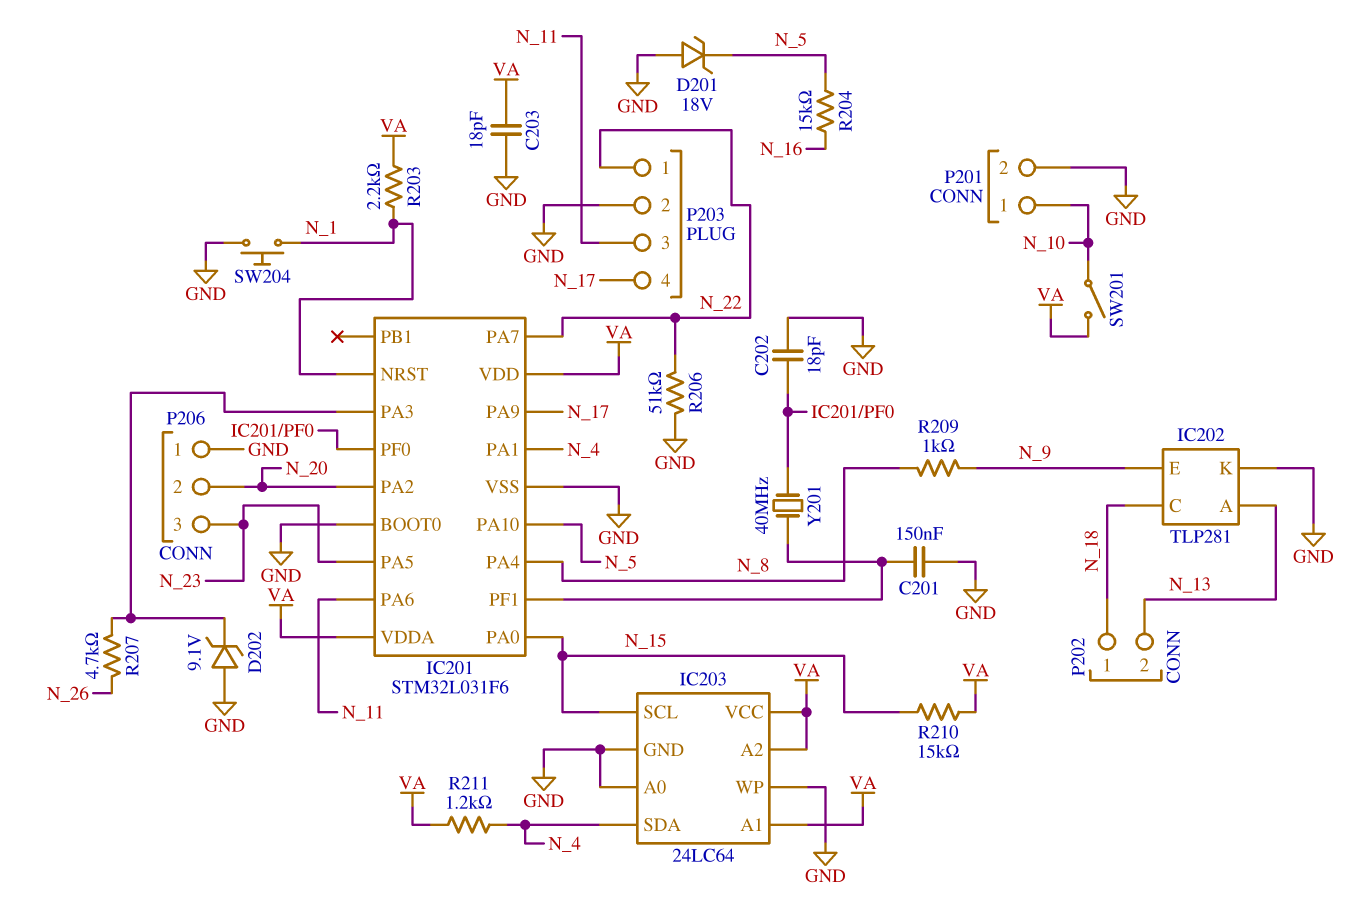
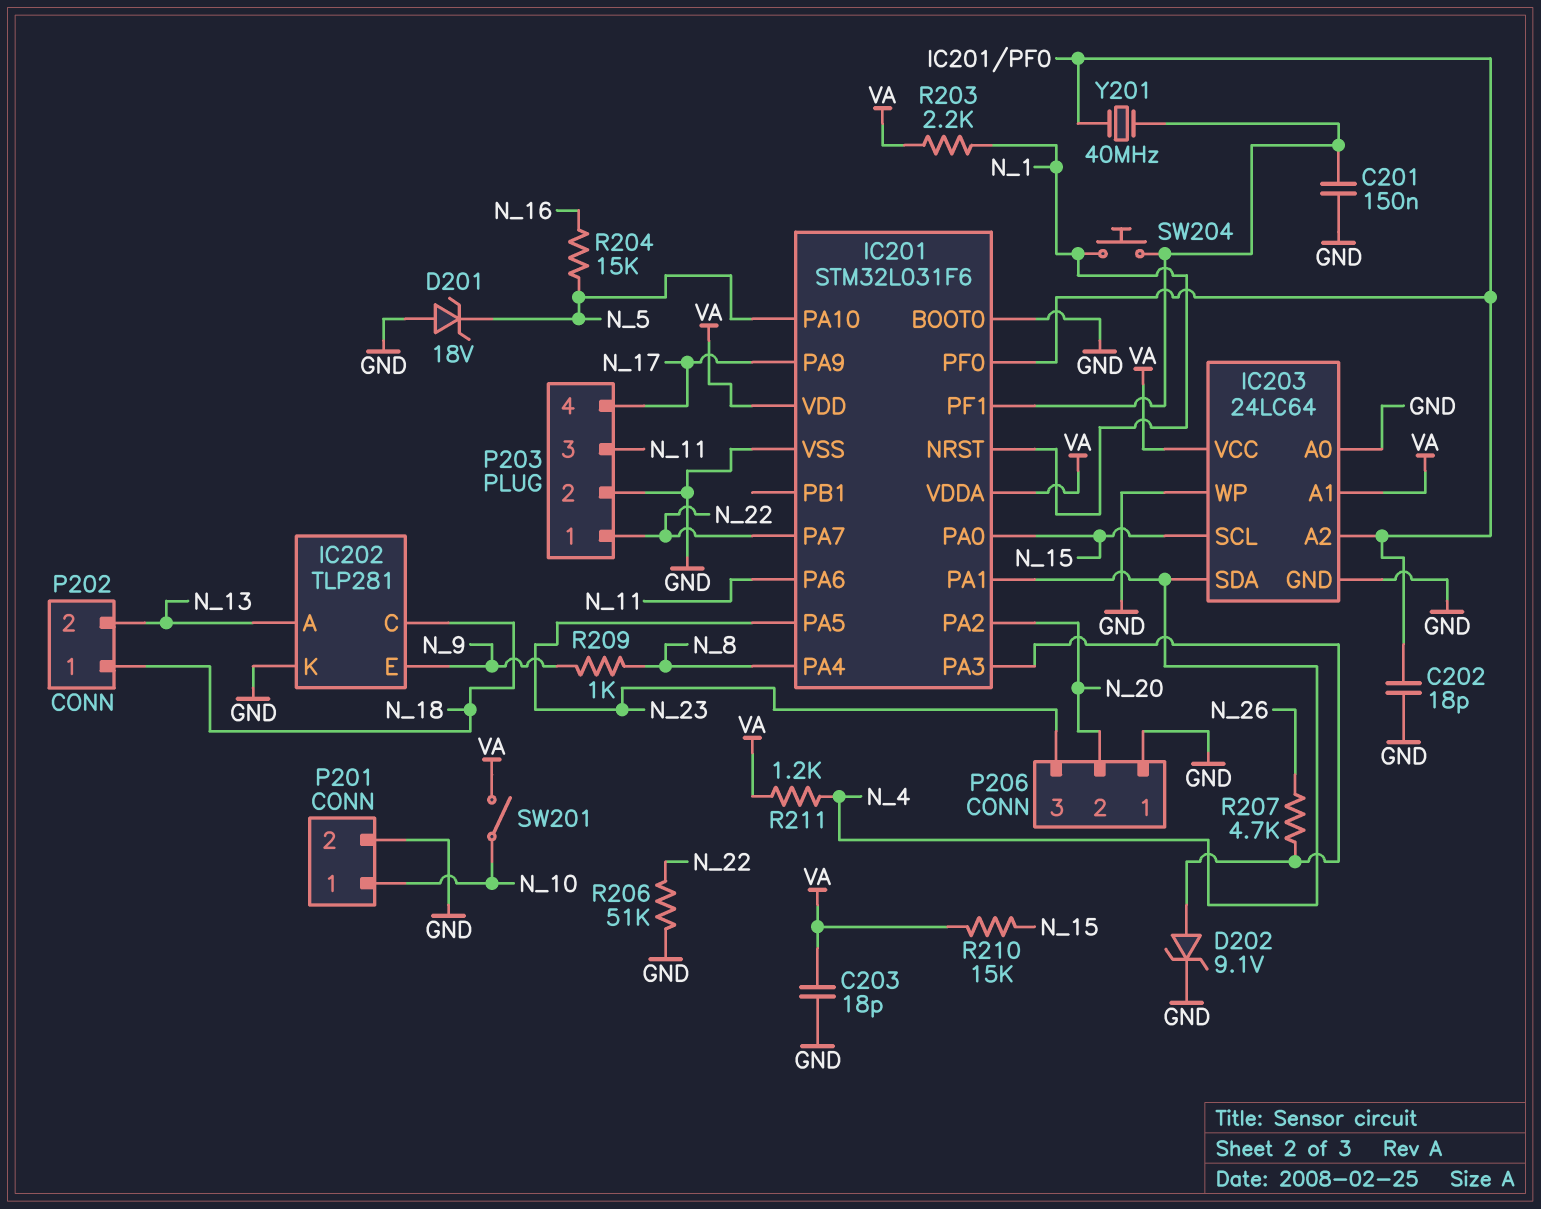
D202: zener 9.1V (A GND, K IC201/PA3) -> zener 9.1V (A IC201/PA3, K GND)
IC203 pin A2: VA -> IC201/PF0
SW204: button (GND, N_1) -> button (IC201/PF1, N_1)

